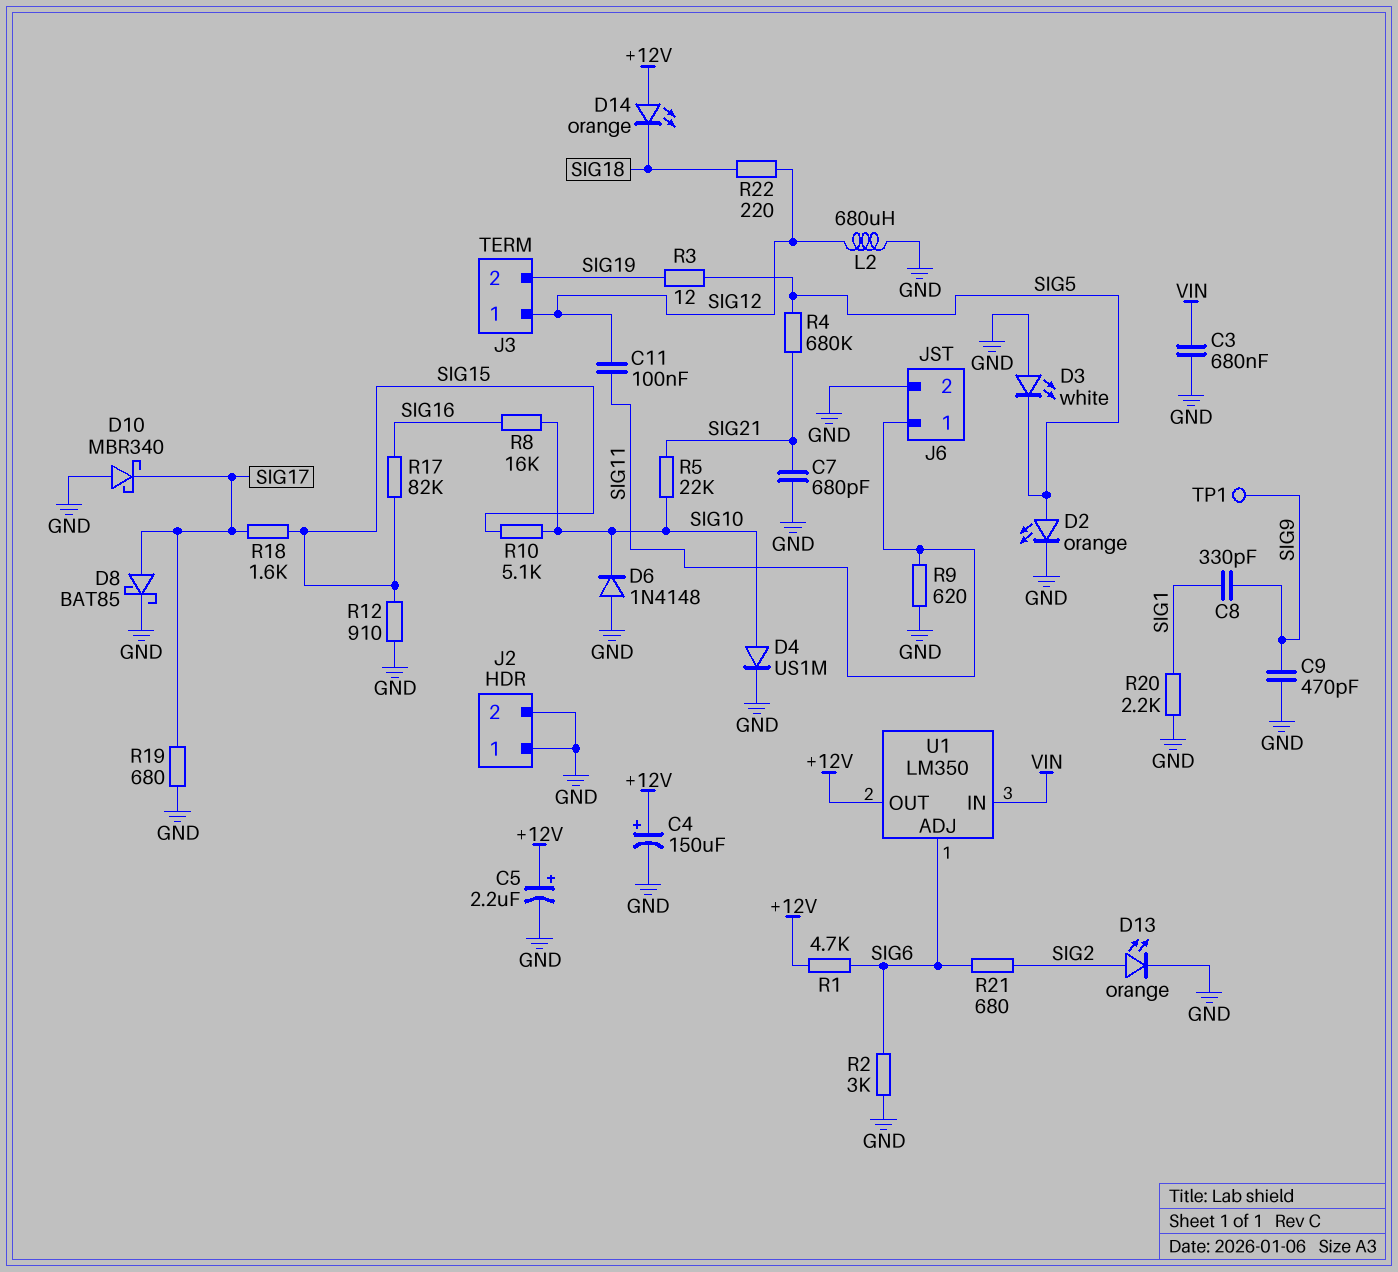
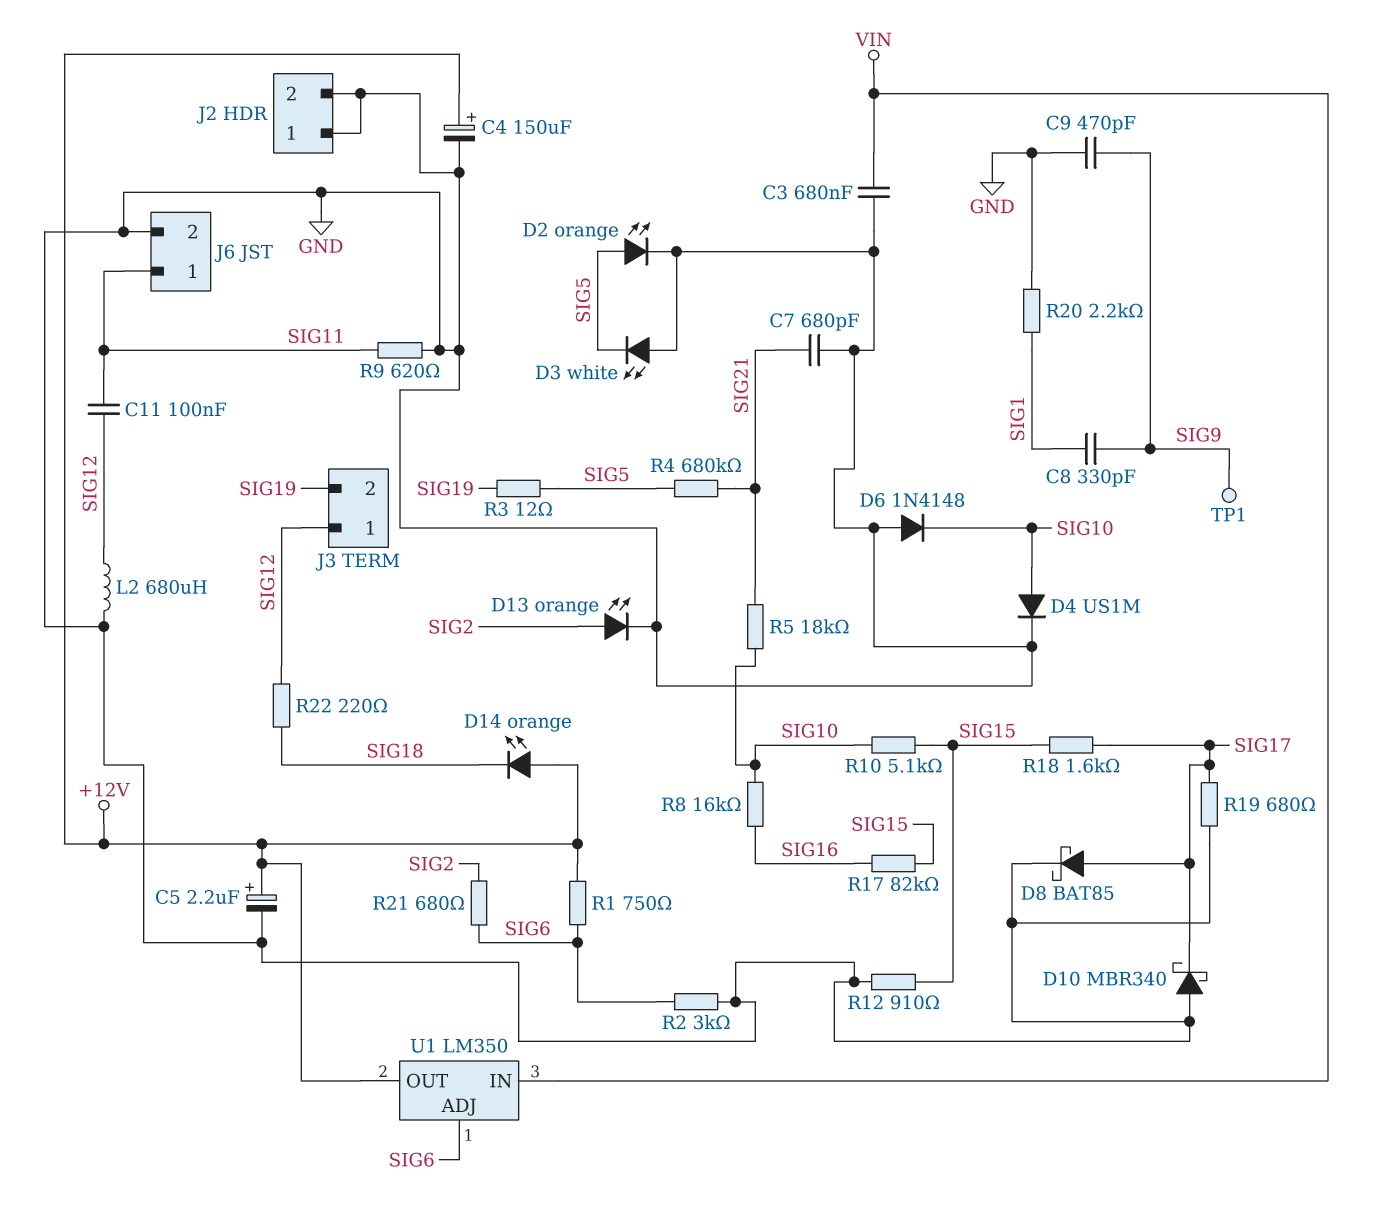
R1: 4.7k (+12V, SIG6) -> 750 (+12V, SIG6)
R5: 22k (SIG10, SIG21) -> 18k (SIG10, SIG21)

